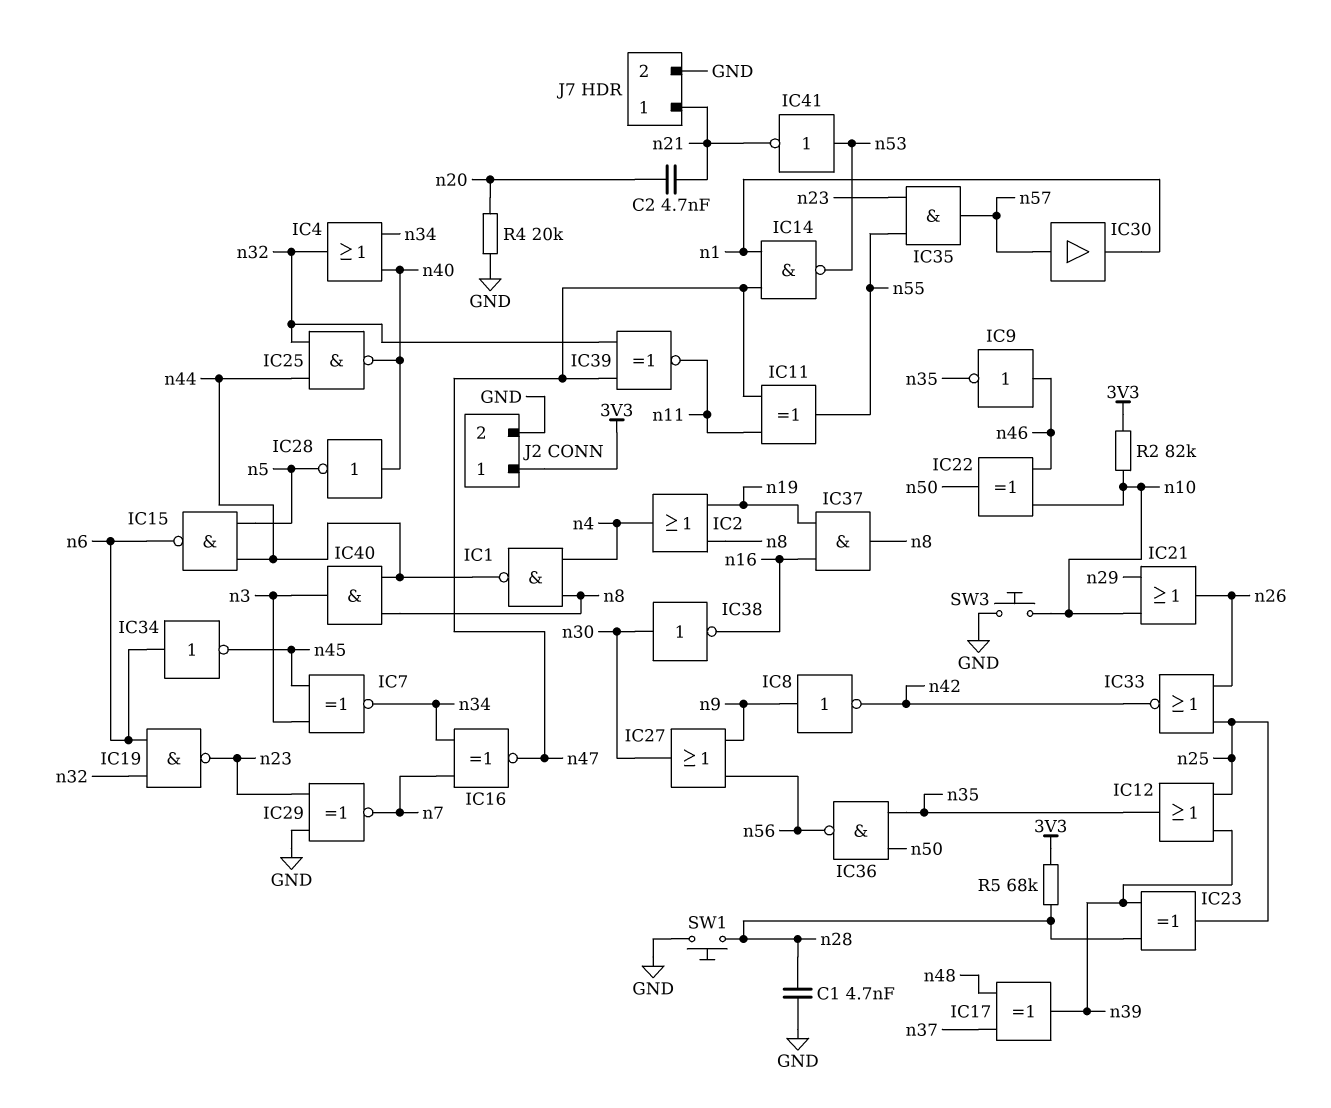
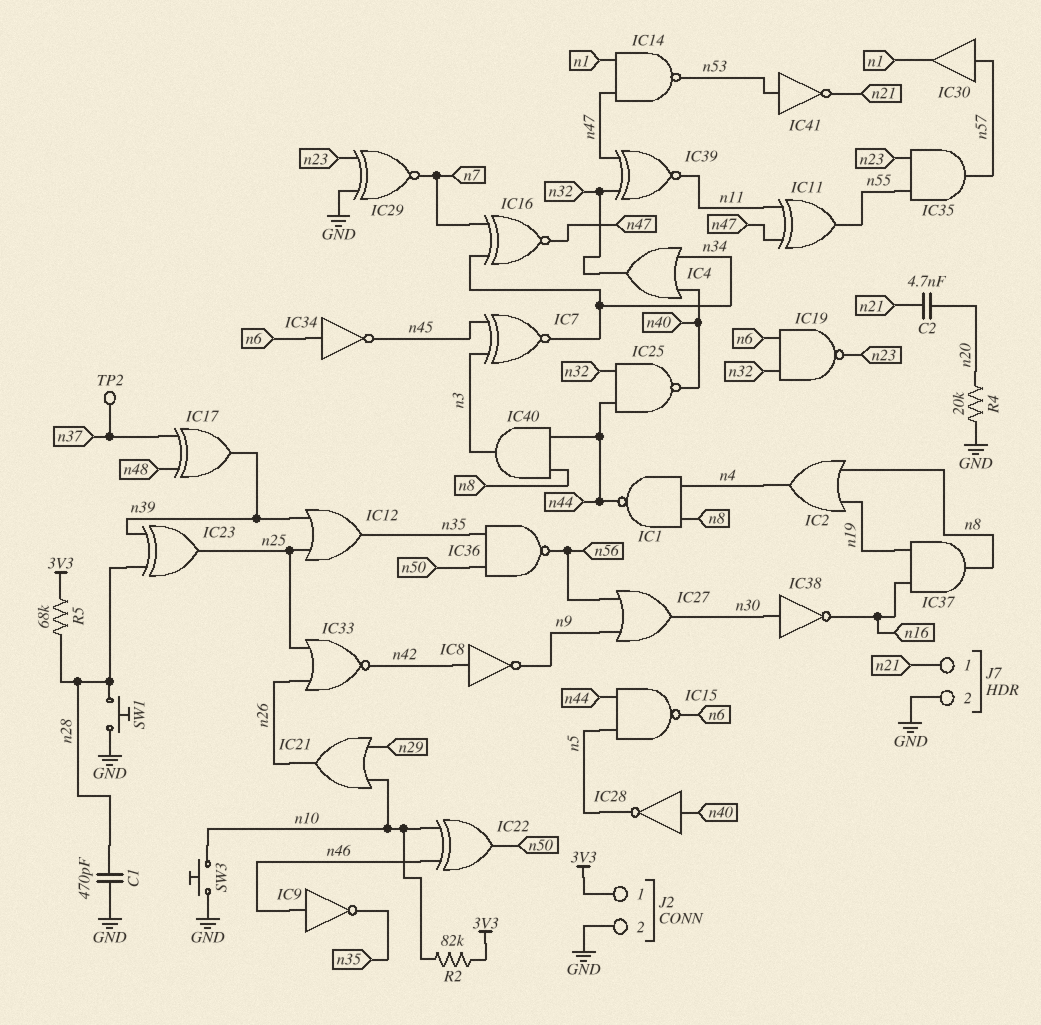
C1: 4.7nF (GND, n28) -> 470pF (GND, n28)
IC8: NOT (in n9, out n42) -> NOT (in n42, out n9)
TP2: none -> test point (n37)

